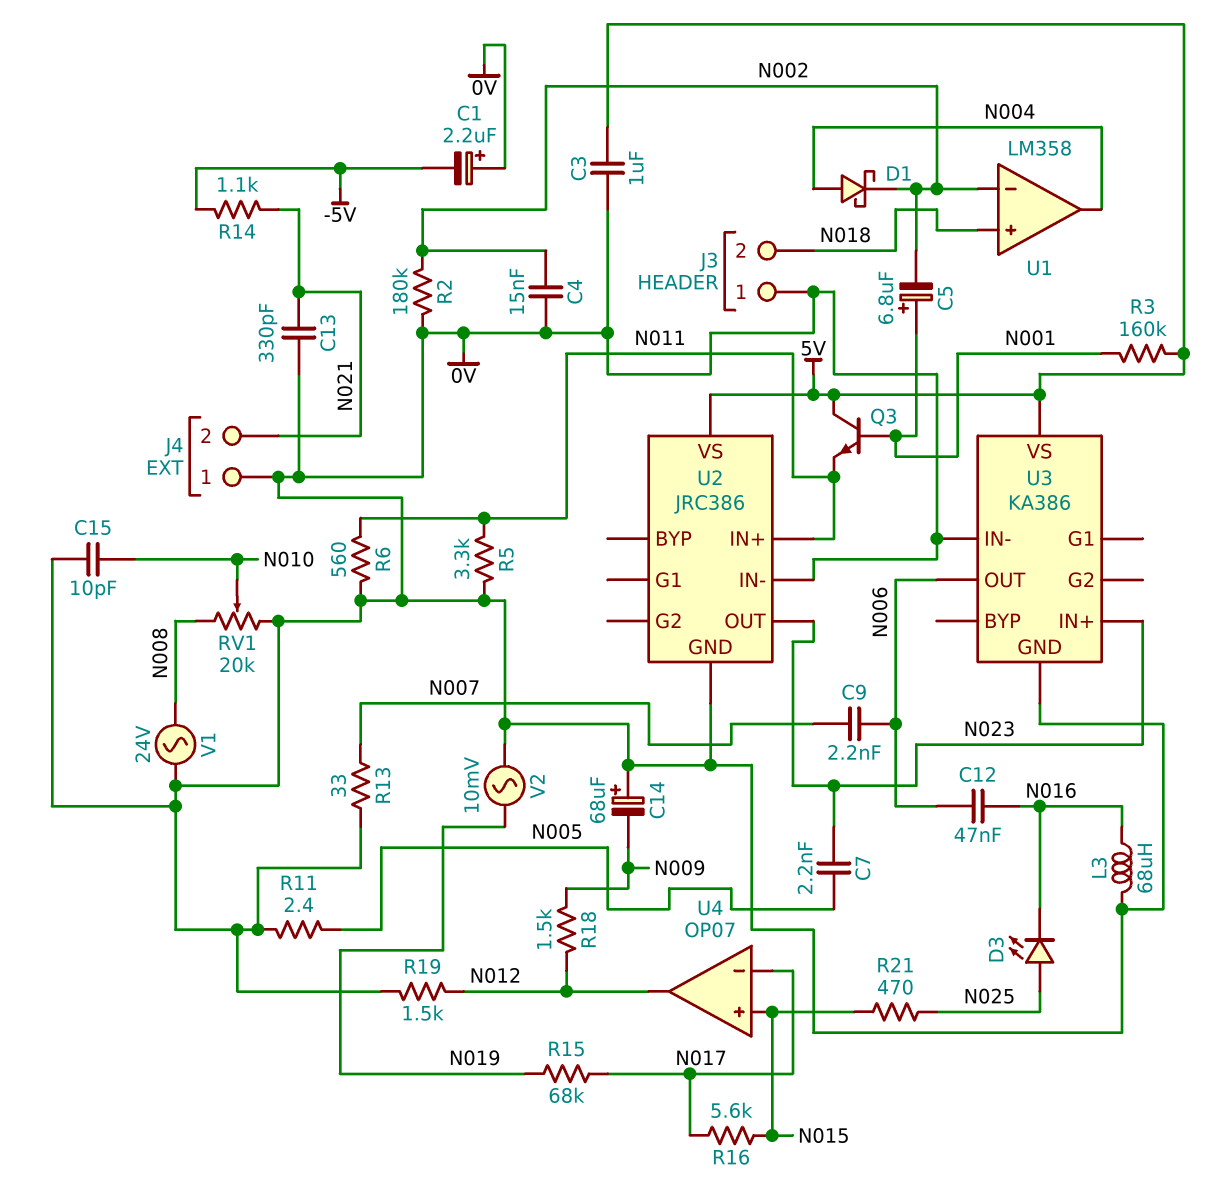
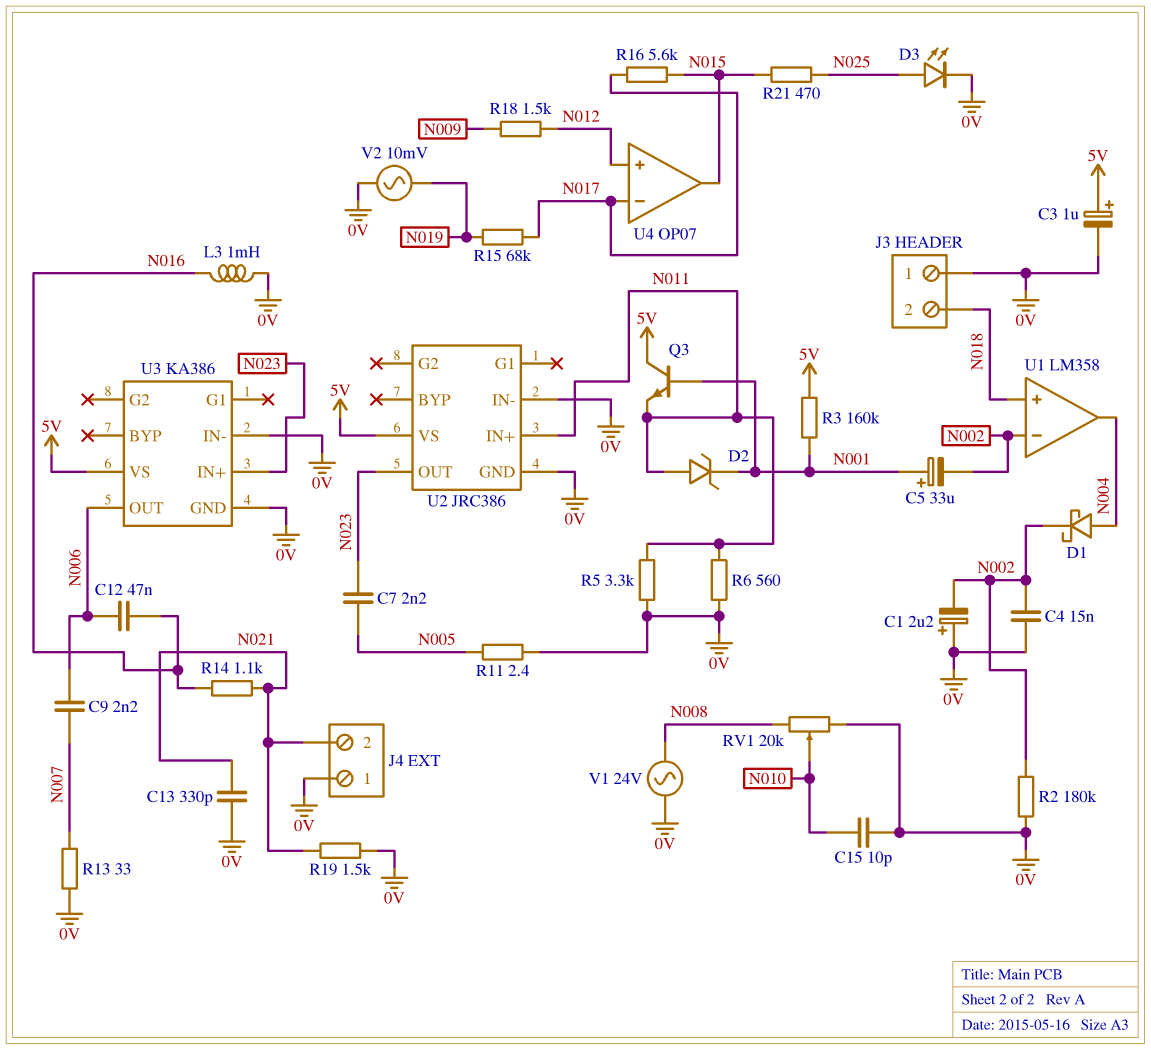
C1: 2.2uF (plus 0V, minus -5V) -> 2.2uF (plus 0V, minus N002)
C3: 1uF (0V, 5V) -> 1uF (plus 5V, minus 0V)
C5: 6.8uF (plus N001, minus N002) -> 33uF (plus N001, minus N002)
C14: 68uF (plus 0V, minus N009) -> none
D2: none -> zener (A N011, K N001)
D3: LED (A N025, K N016) -> LED (A N025, K 0V)
L3: 68uH (0V, N016) -> 1mH (0V, N016)
R14: 1.1k (-5V, N021) -> 1.1k (N016, N021)
R19: 1.5k (0V, N012) -> 1.5k (0V, N021)
U4 pin in+: N015 -> N012
U4 pin out: N012 -> N015

